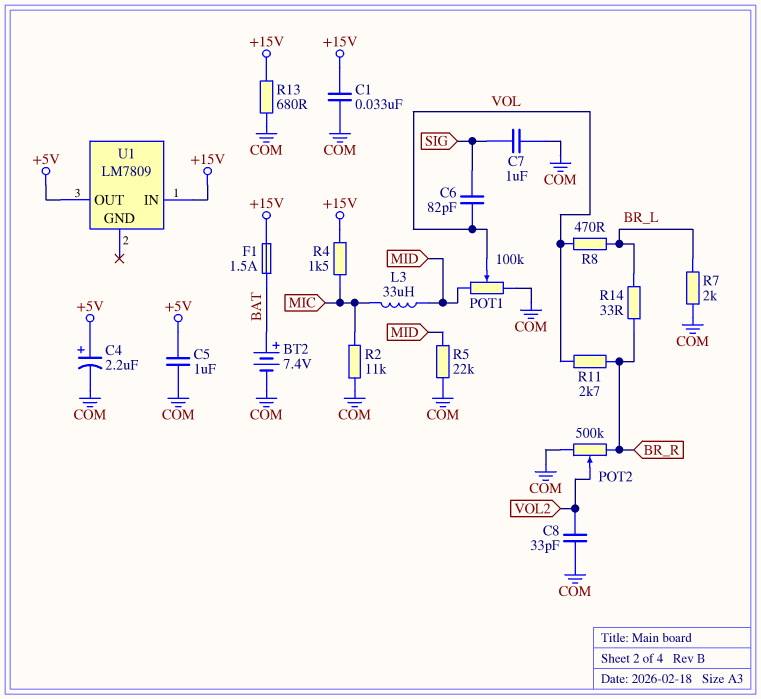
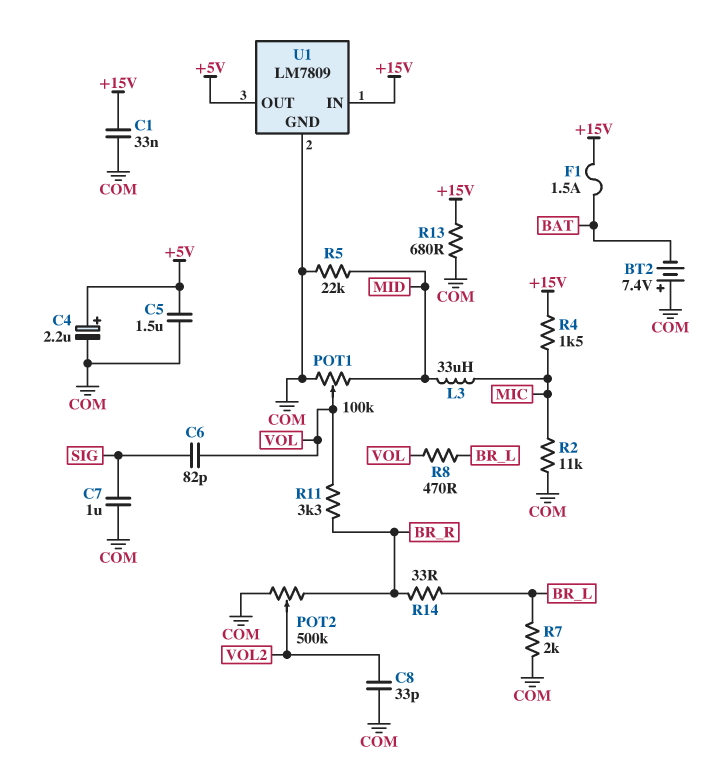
BT2: 7.4V (plus BAT, minus COM) -> 7.4V (plus COM, minus BAT)
C5: 1uF (+5V, COM) -> 1.5uF (+5V, COM)
R11: 2.7k (BR_R, VOL) -> 3.3k (BR_R, VOL)
U1 pin GND: none -> COM

